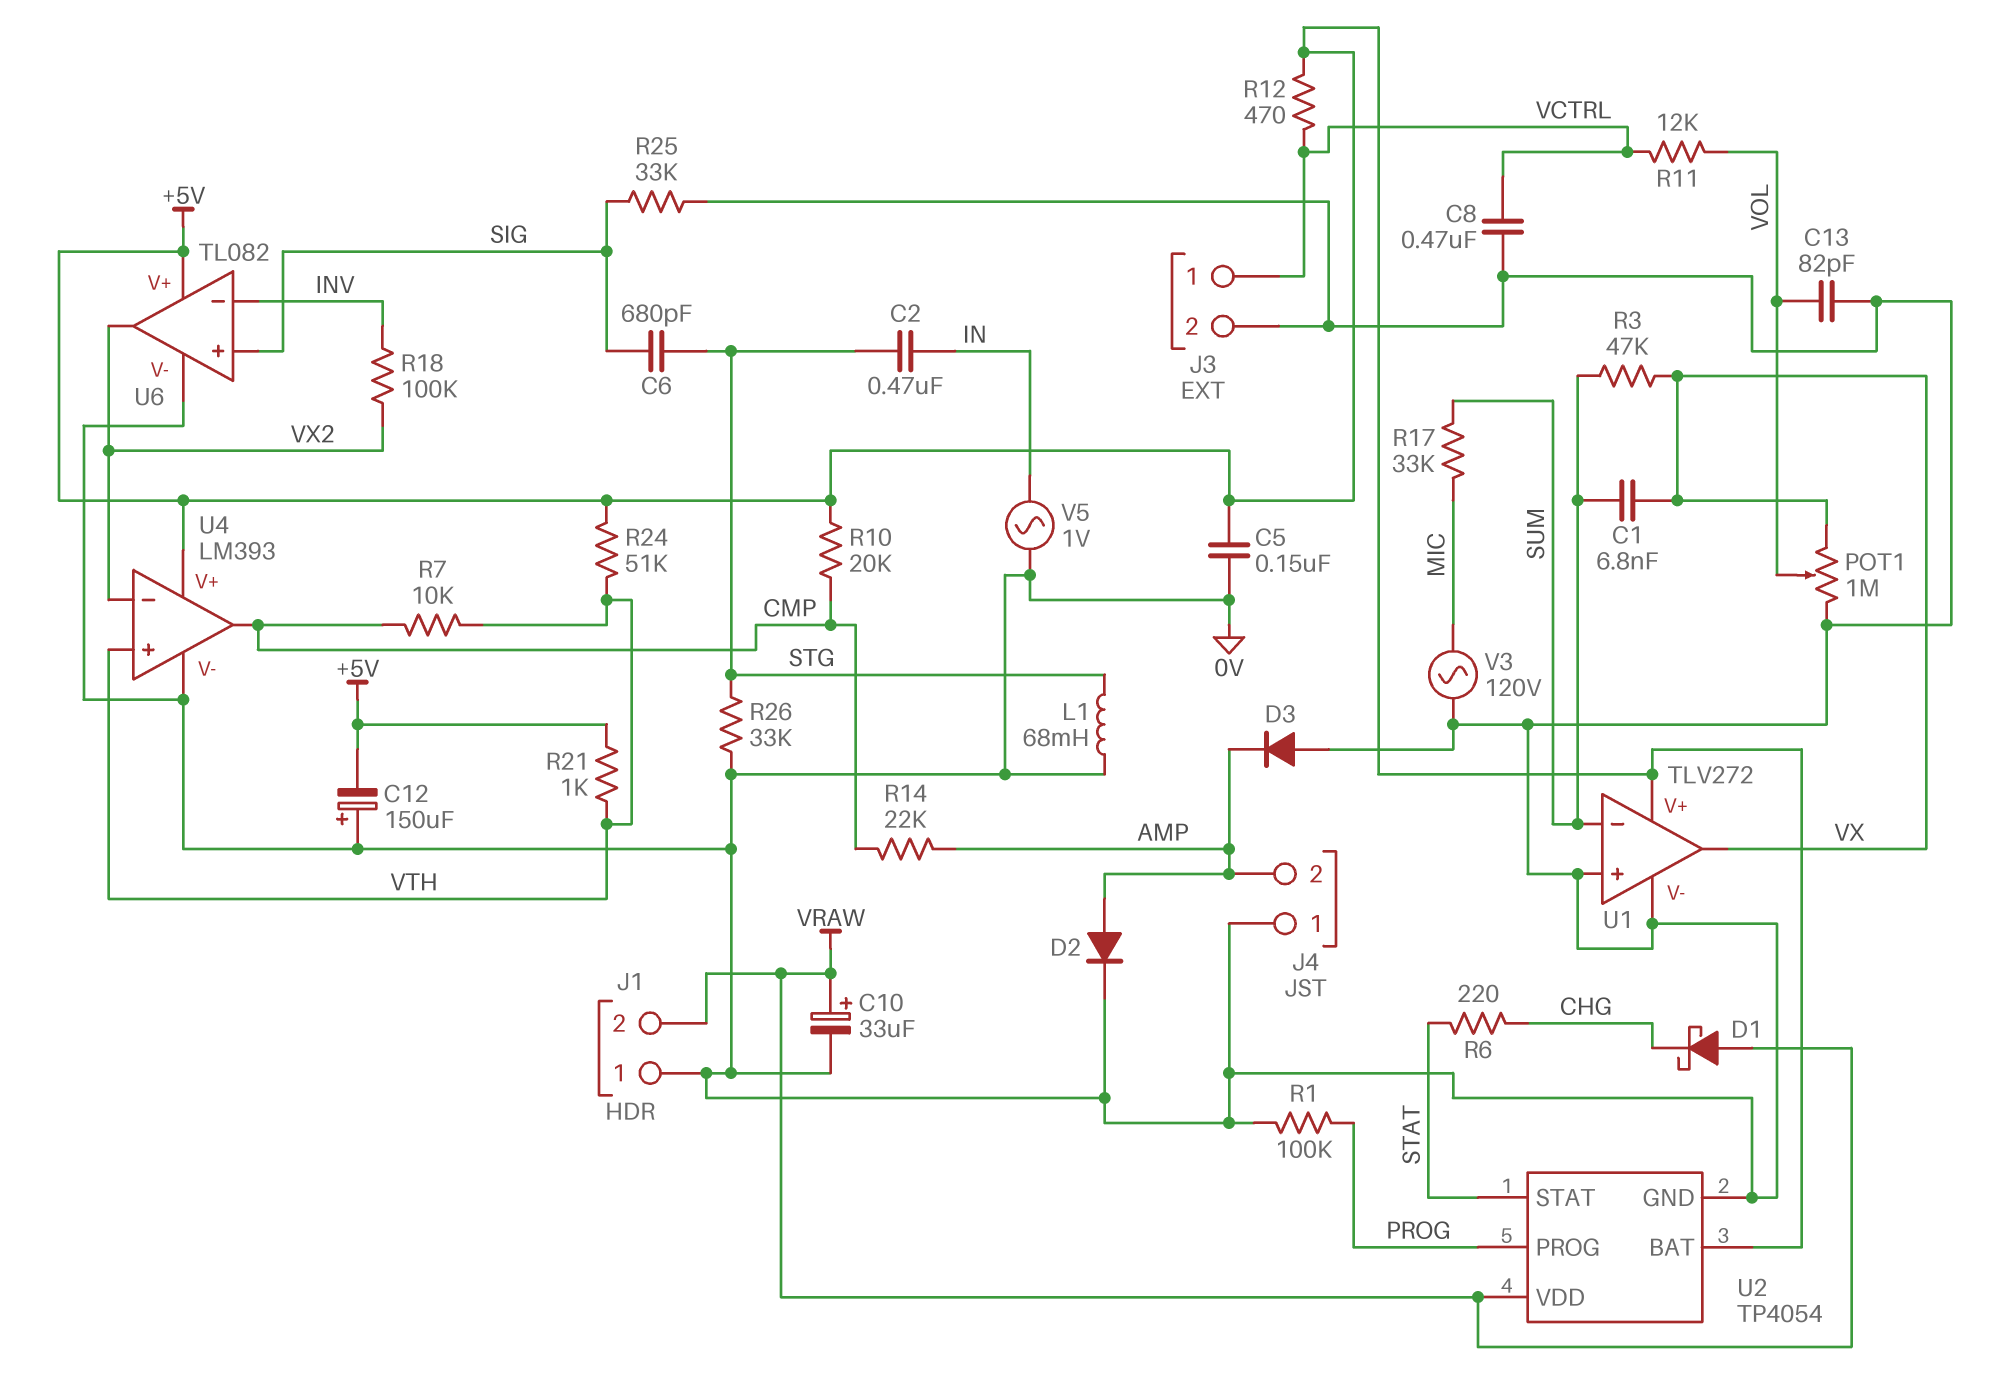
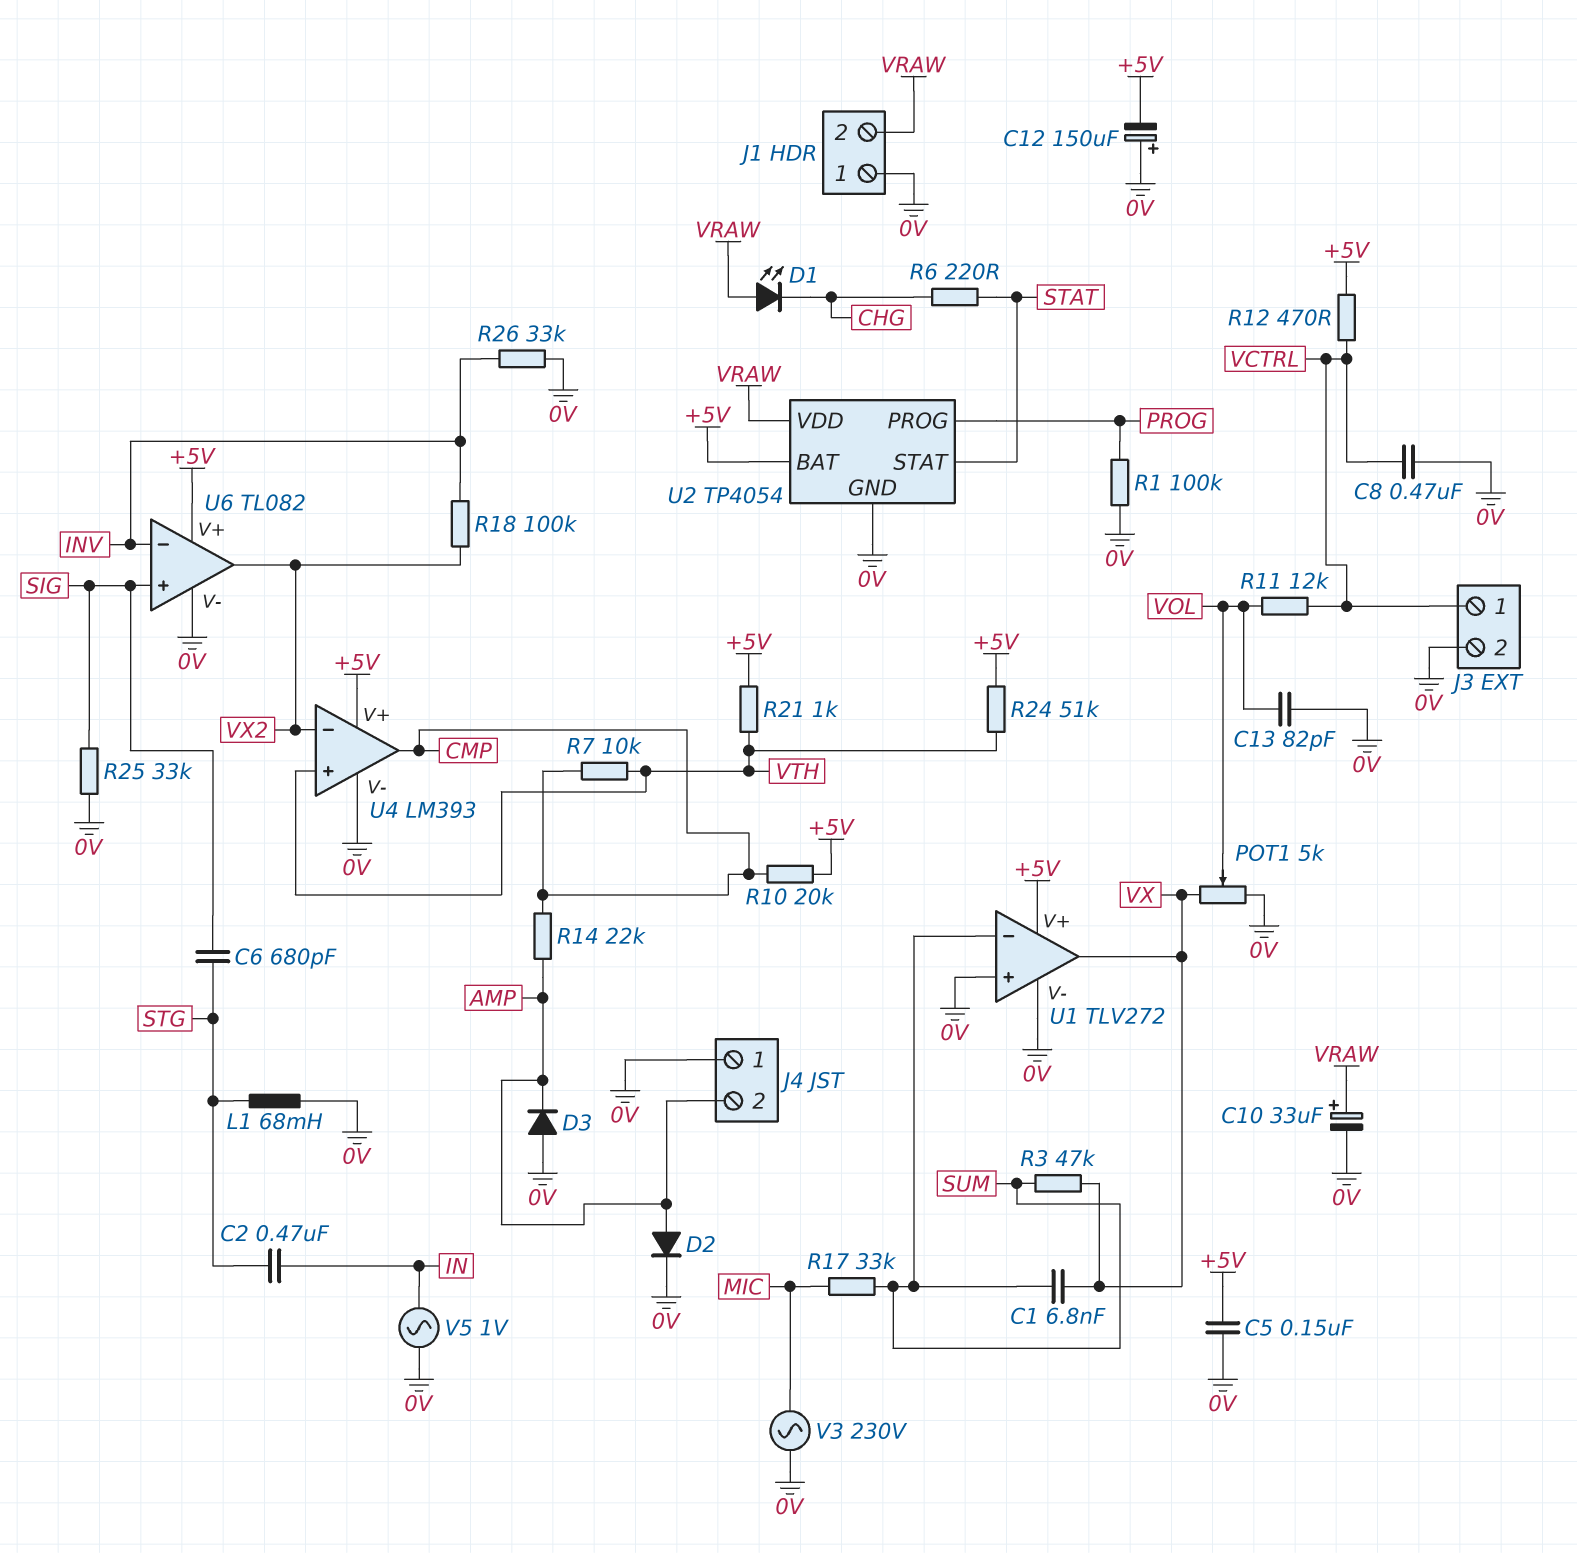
D1: schottky (A VRAW, K CHG) -> LED (A VRAW, K CHG)
POT1: 1M (0V, VX, wiper VOL) -> 5k (0V, VX, wiper VOL)
R26: 33k (0V, STG) -> 33k (0V, INV)
V3: AC 120V (0V, MIC) -> AC 230V (0V, MIC)

